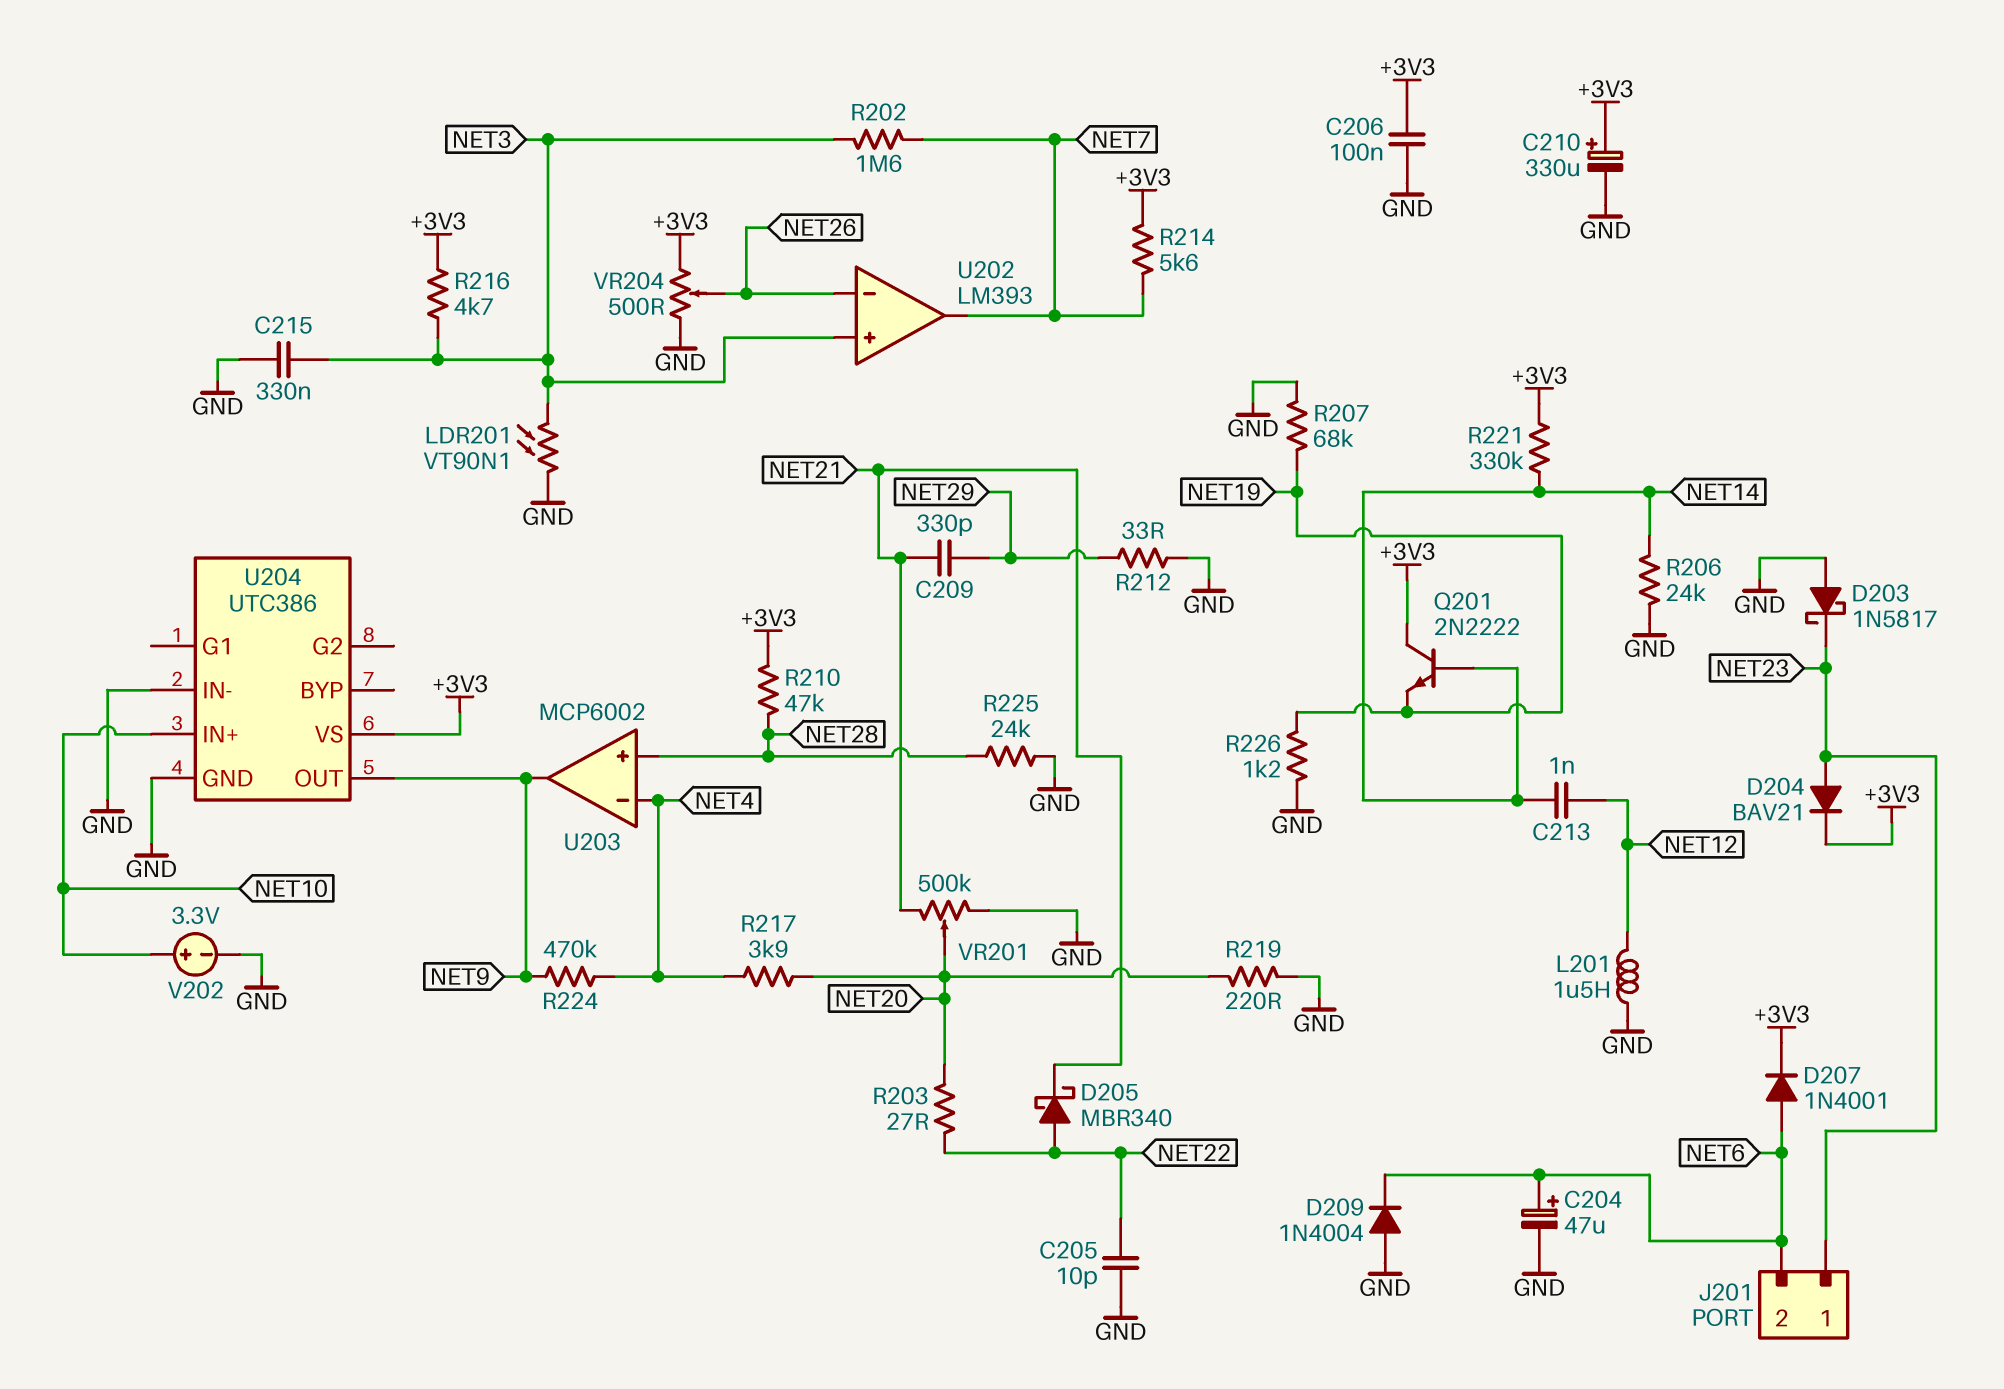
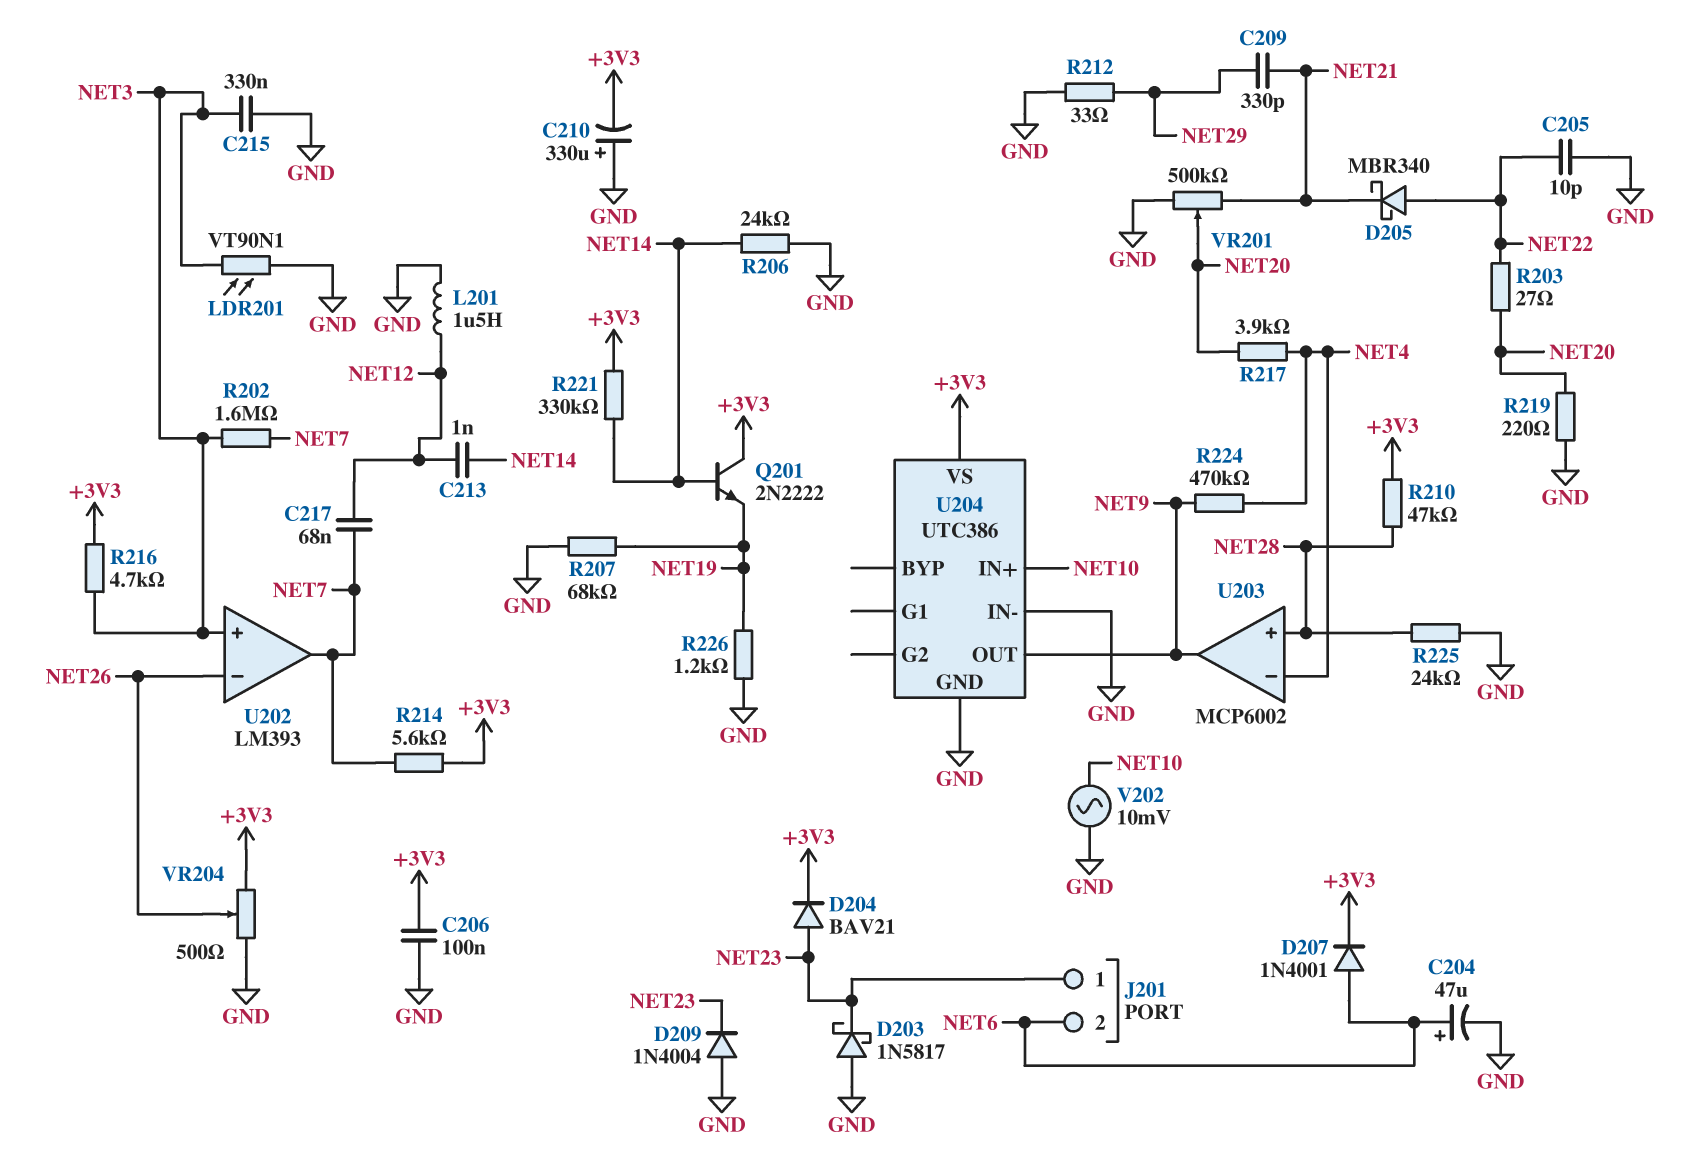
C210: 330uF (plus +3V3, minus GND) -> 330uF (plus GND, minus +3V3)
C217: none -> 68nF (NET7, NET12)
D209: diode 1N4004 (A GND, K NET6) -> diode 1N4004 (A GND, K NET23)
V202: 3.3V (plus NET10, minus GND) -> AC 10mV (GND, NET10)

